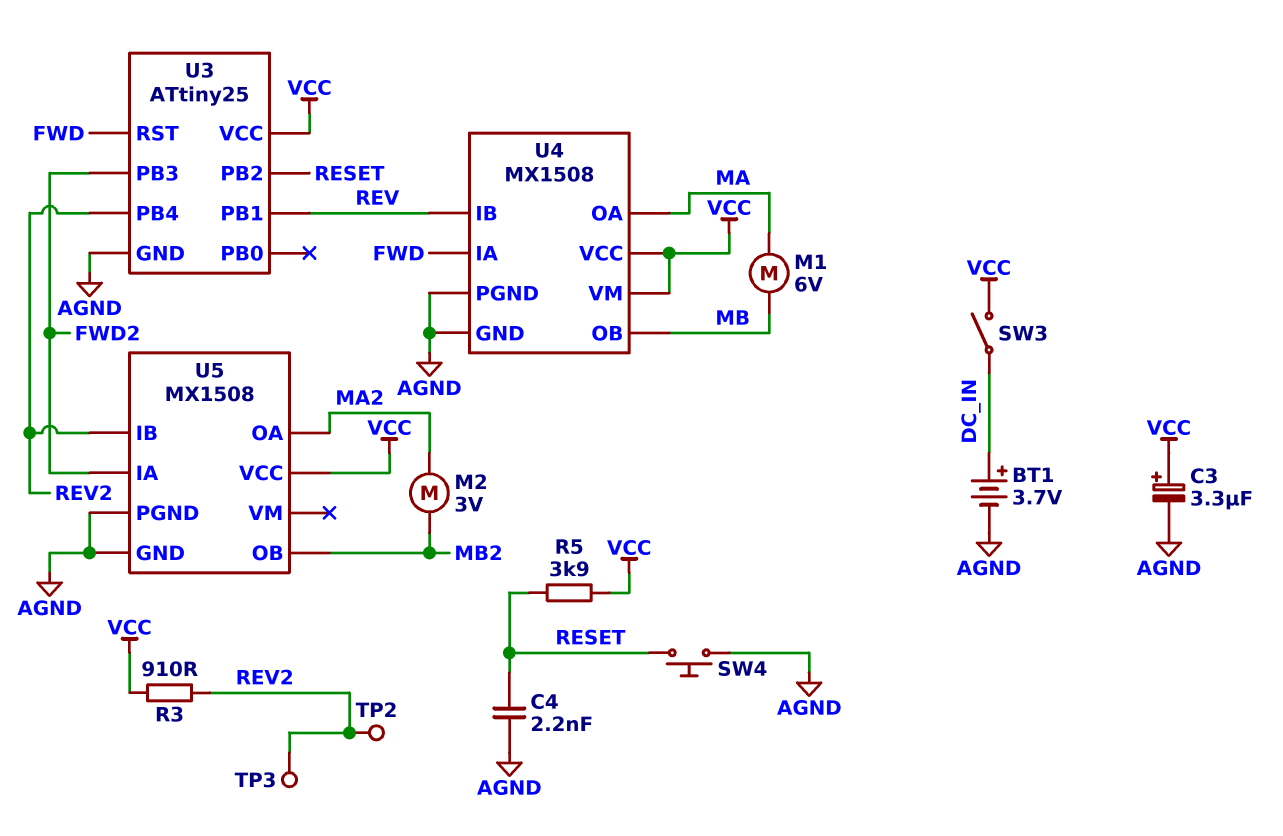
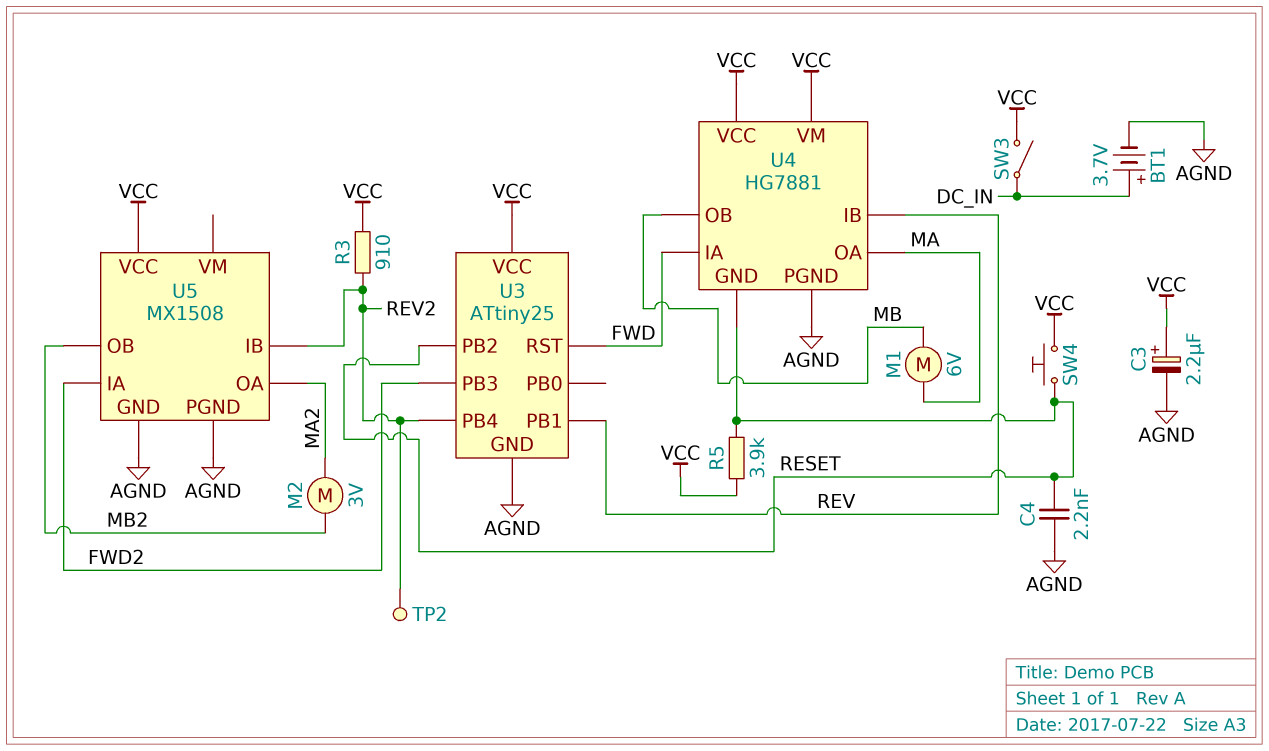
C3: 3.3uF (plus VCC, minus AGND) -> 2.2uF (plus VCC, minus AGND)
SW4: button (AGND, RESET) -> button (RESET, VCC)
TP3: test point (REV2) -> none
U4: MX1508 -> HG7881
U4 pin GND: AGND -> RESET

